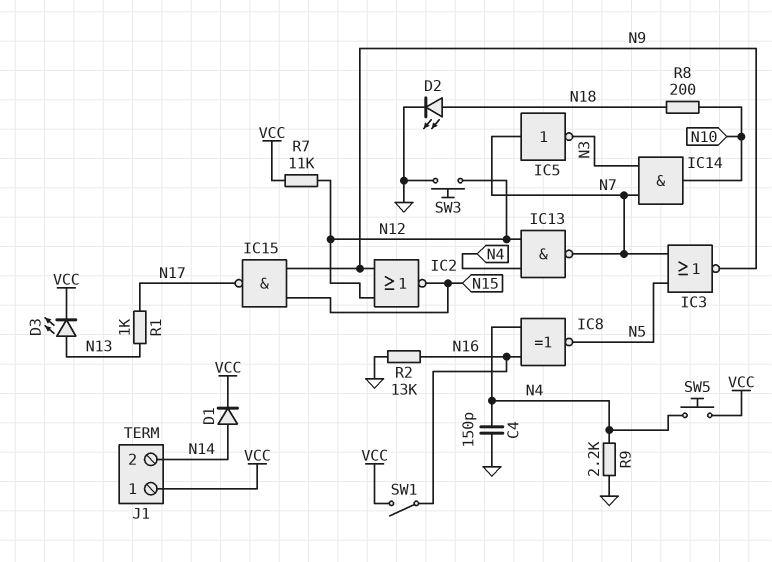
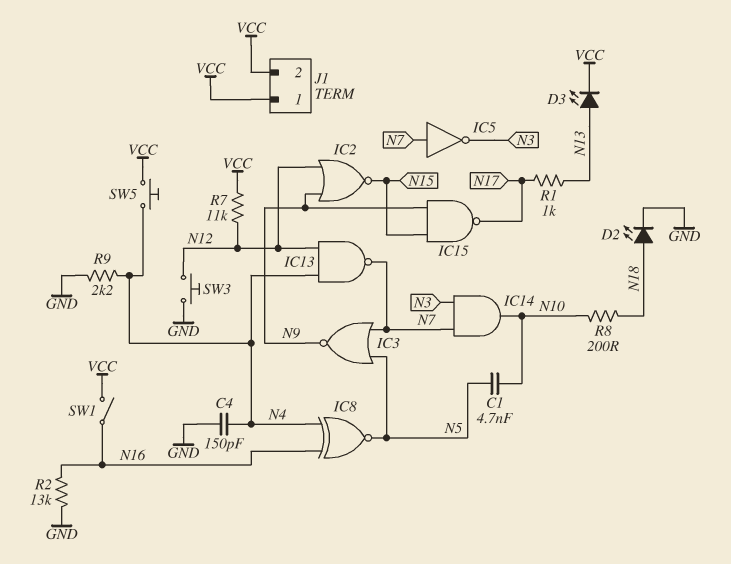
C1: none -> 4.7nF (N5, N10)
D1: diode (A N14, K VCC) -> none
J1 pin 2: N14 -> VCC

